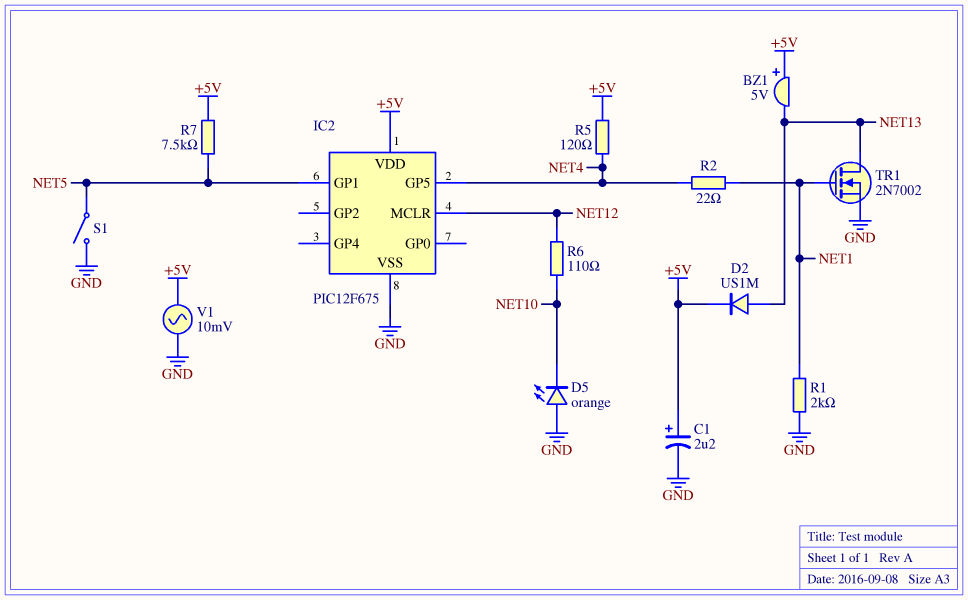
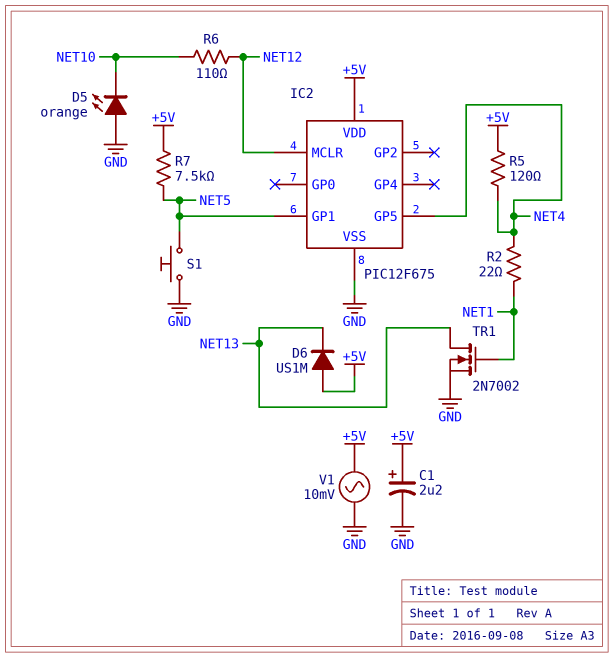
BZ1: buzzer 5V (plus +5V, minus NET13) -> none
D2: diode US1M (A NET13, K +5V) -> none
D6: none -> diode US1M (A +5V, K NET13)
R1: 2k (GND, NET1) -> none
S1: switch (GND, NET5) -> button (GND, NET5)

